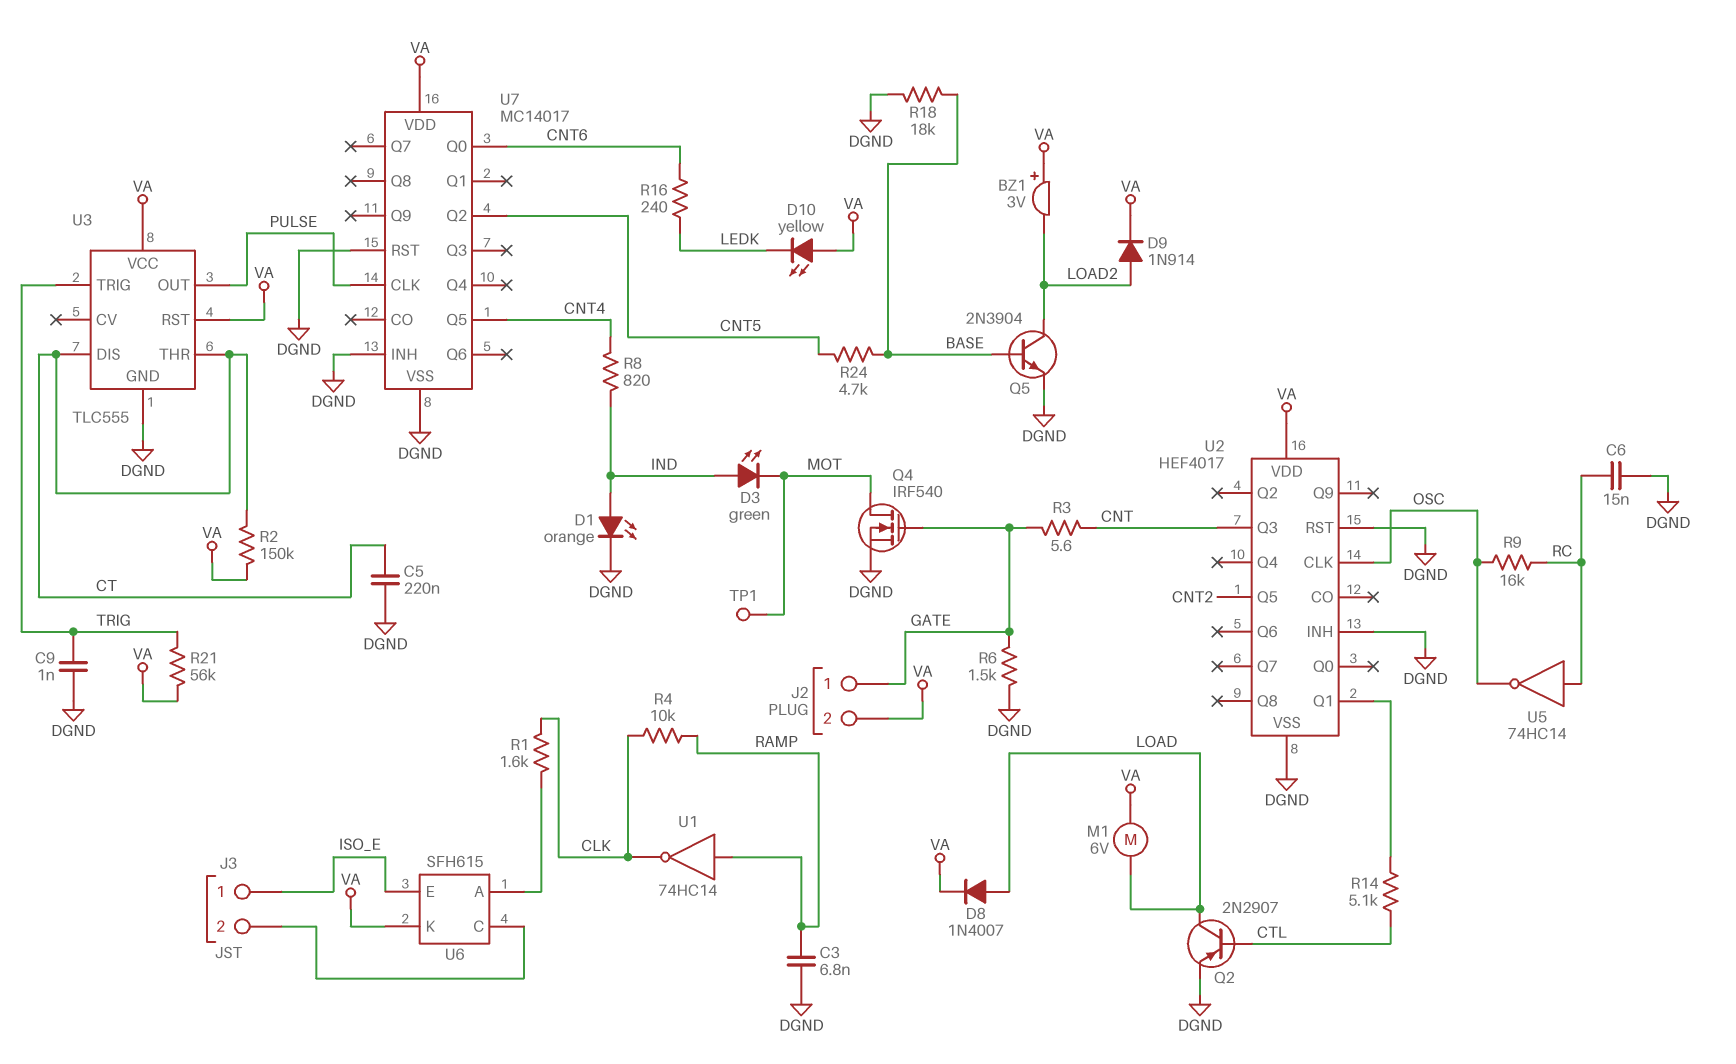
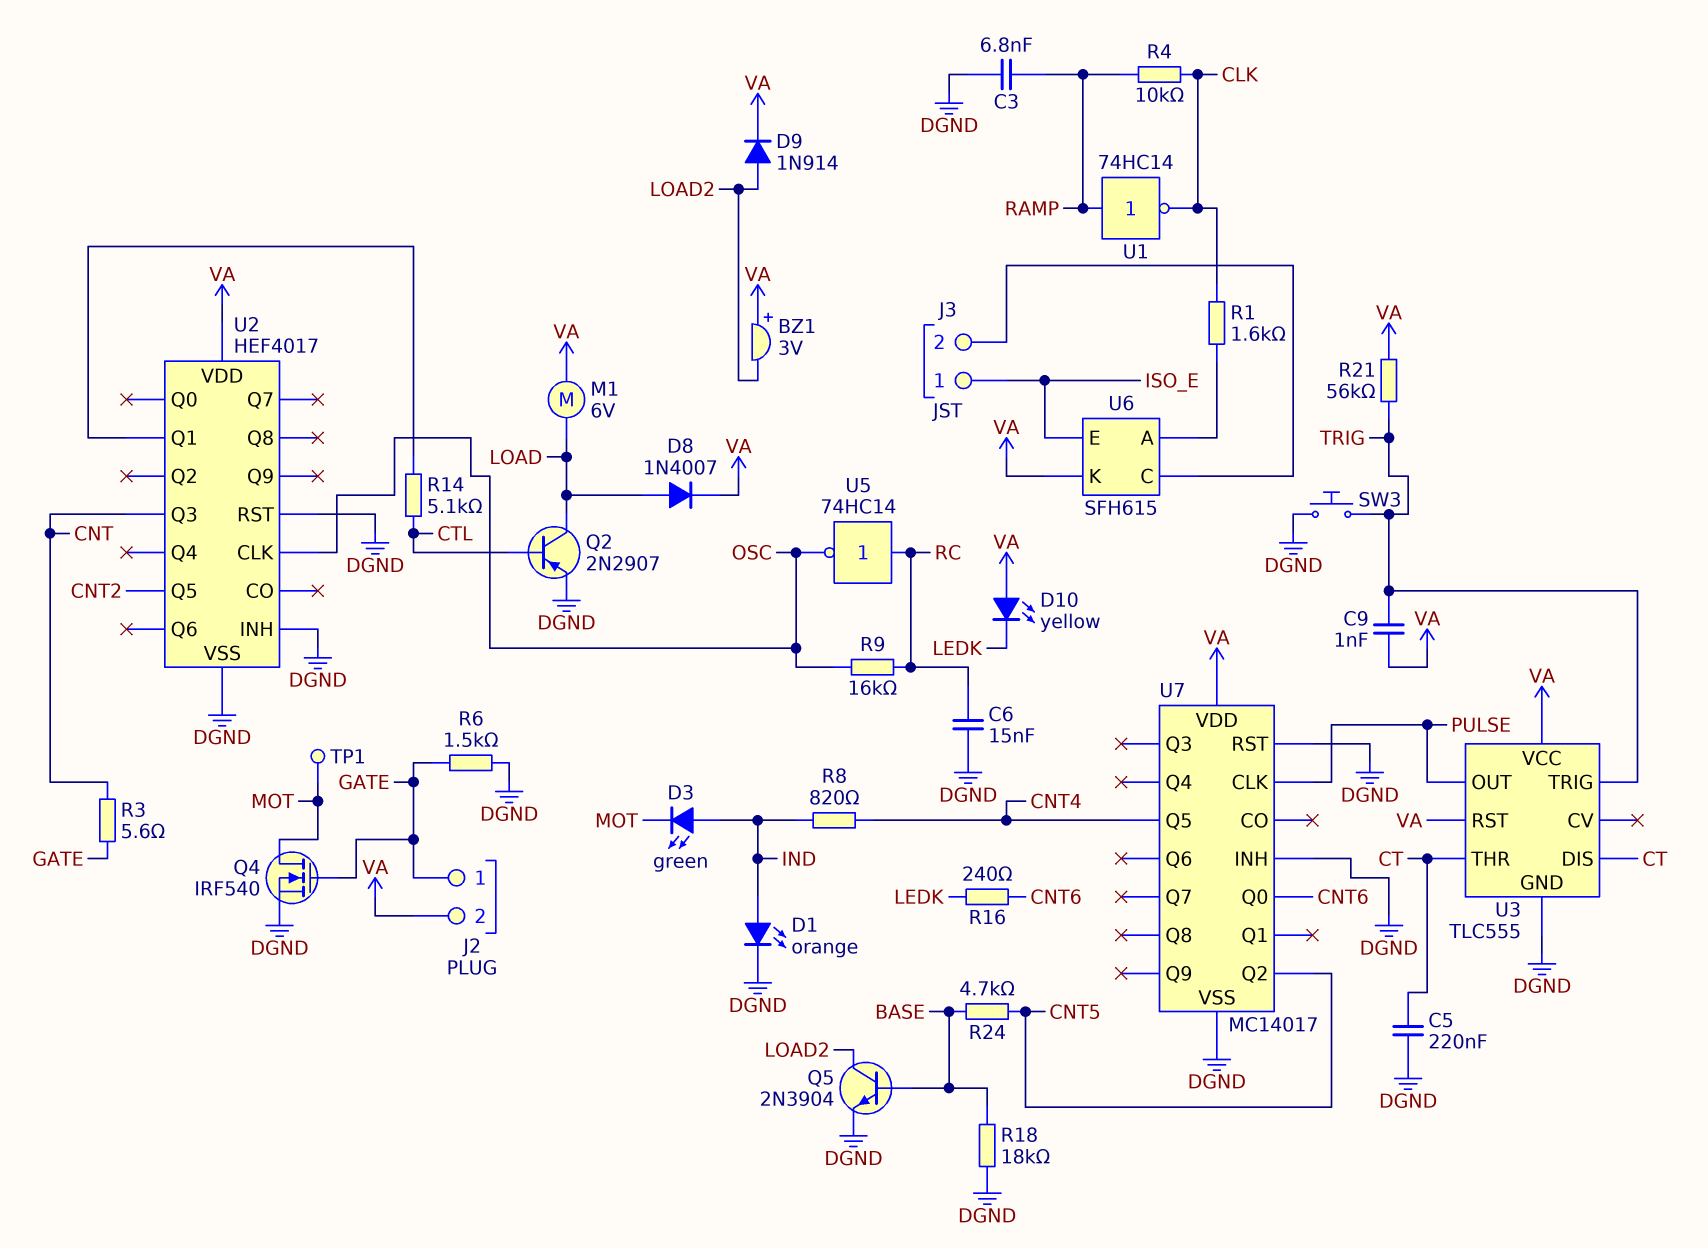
C9: 1nF (DGND, TRIG) -> 1nF (TRIG, VA)
R2: 150k (CT, VA) -> none
SW3: none -> button (DGND, TRIG)

